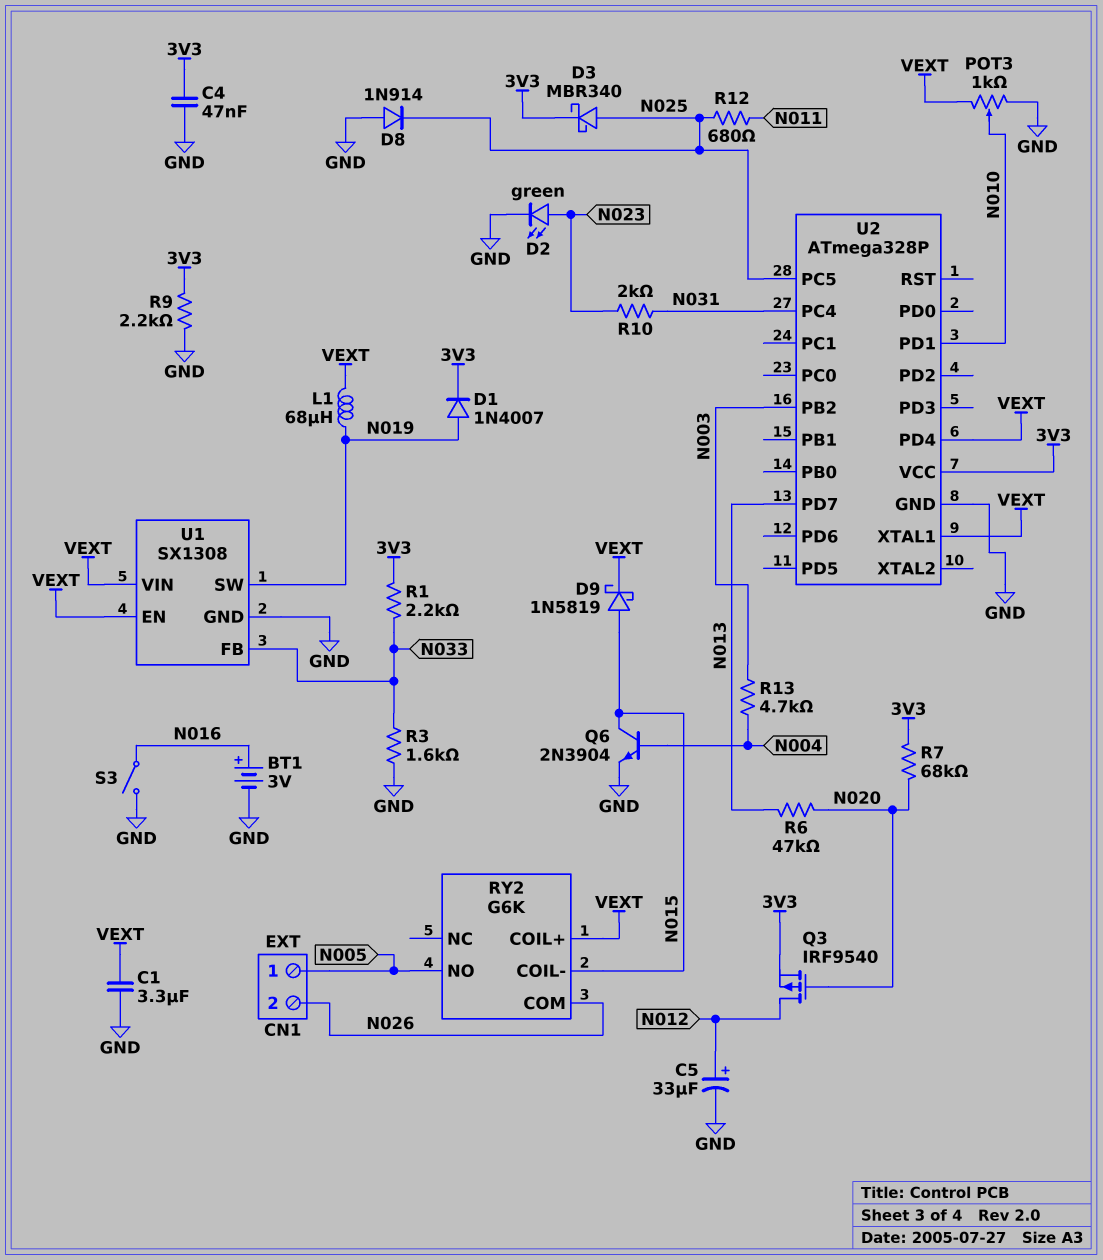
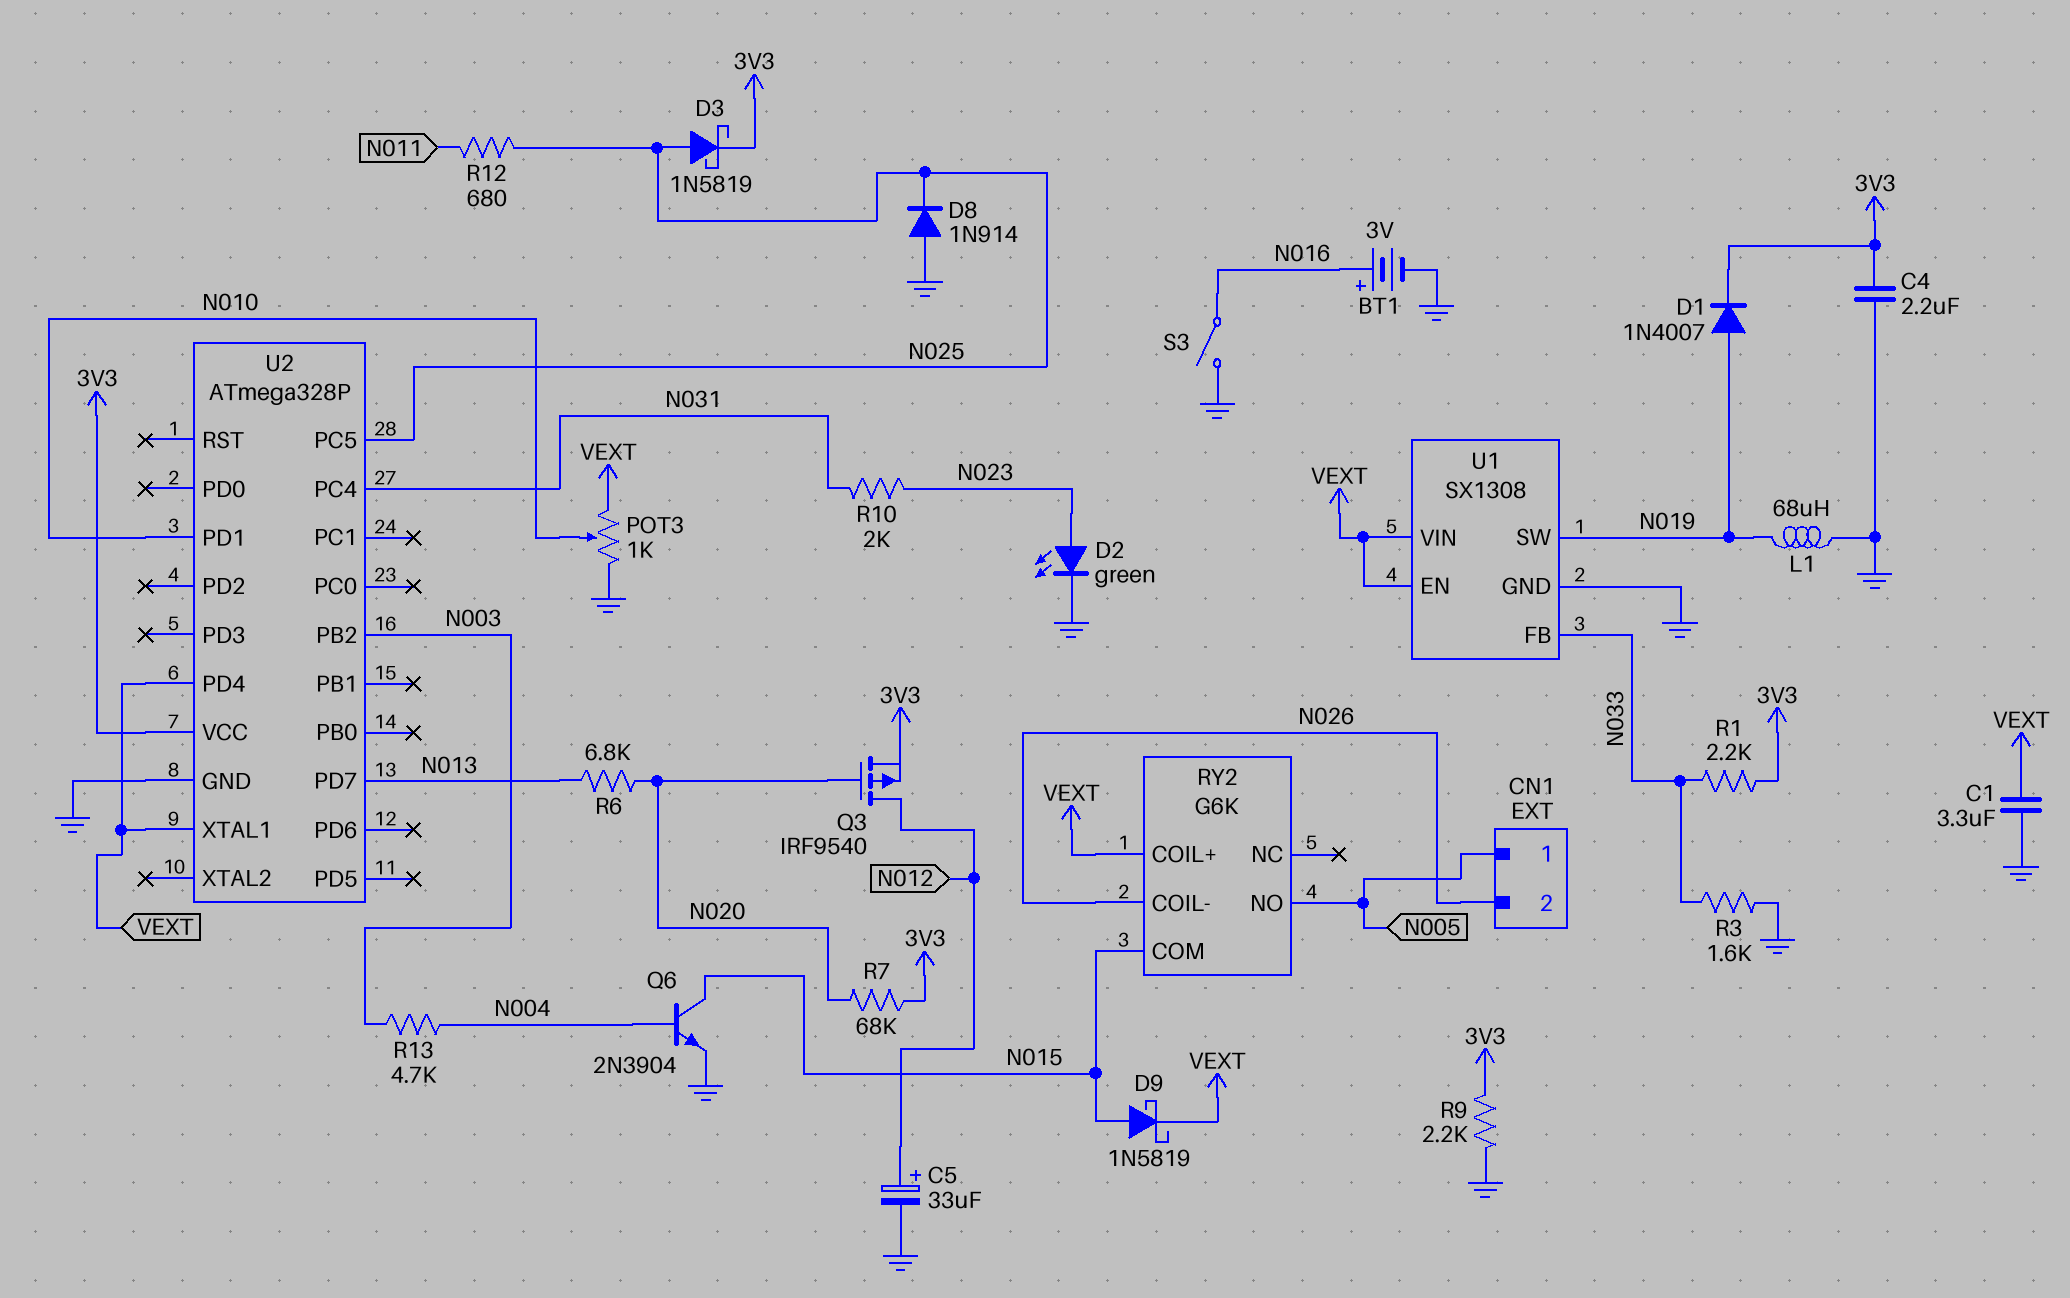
C4: 47nF (3V3, GND) -> 2.2uF (3V3, GND)
D3: schottky MBR340 (A N025, K 3V3) -> schottky 1N5819 (A N025, K 3V3)
L1: 68uH (N019, VEXT) -> 68uH (GND, N019)
R6: 47k (N013, N020) -> 6.8k (N013, N020)
RY2 pin COIL-: N015 -> N026
RY2 pin COM: N026 -> N015

